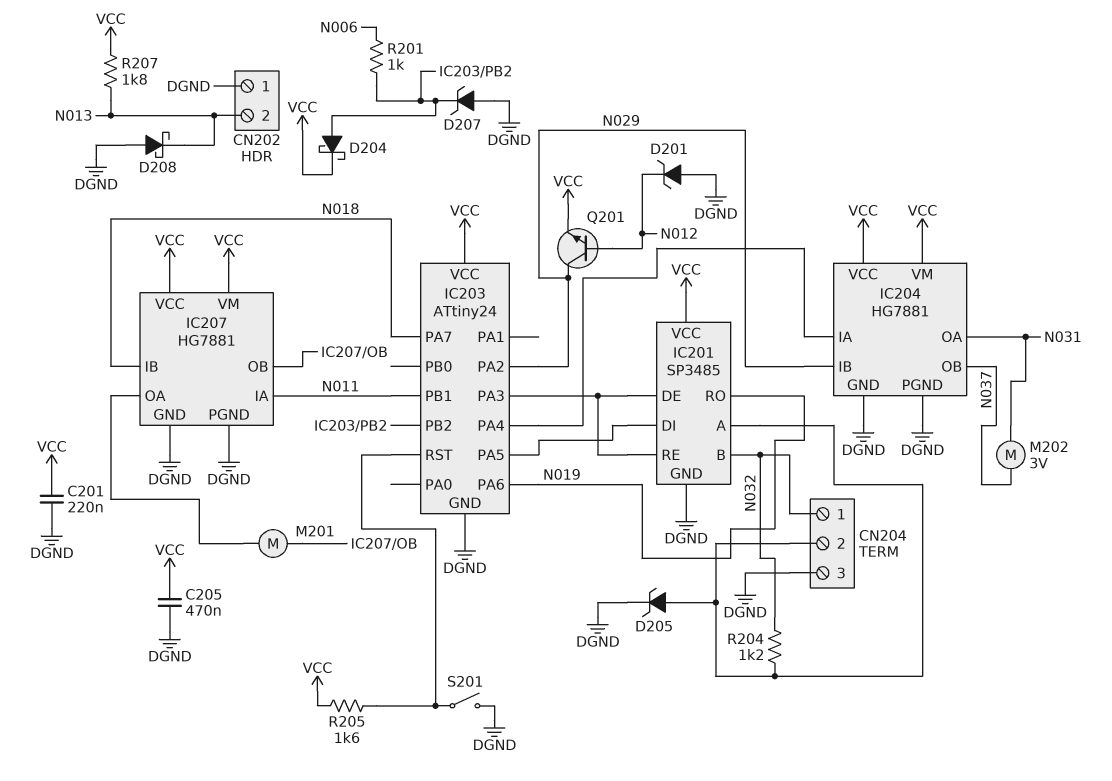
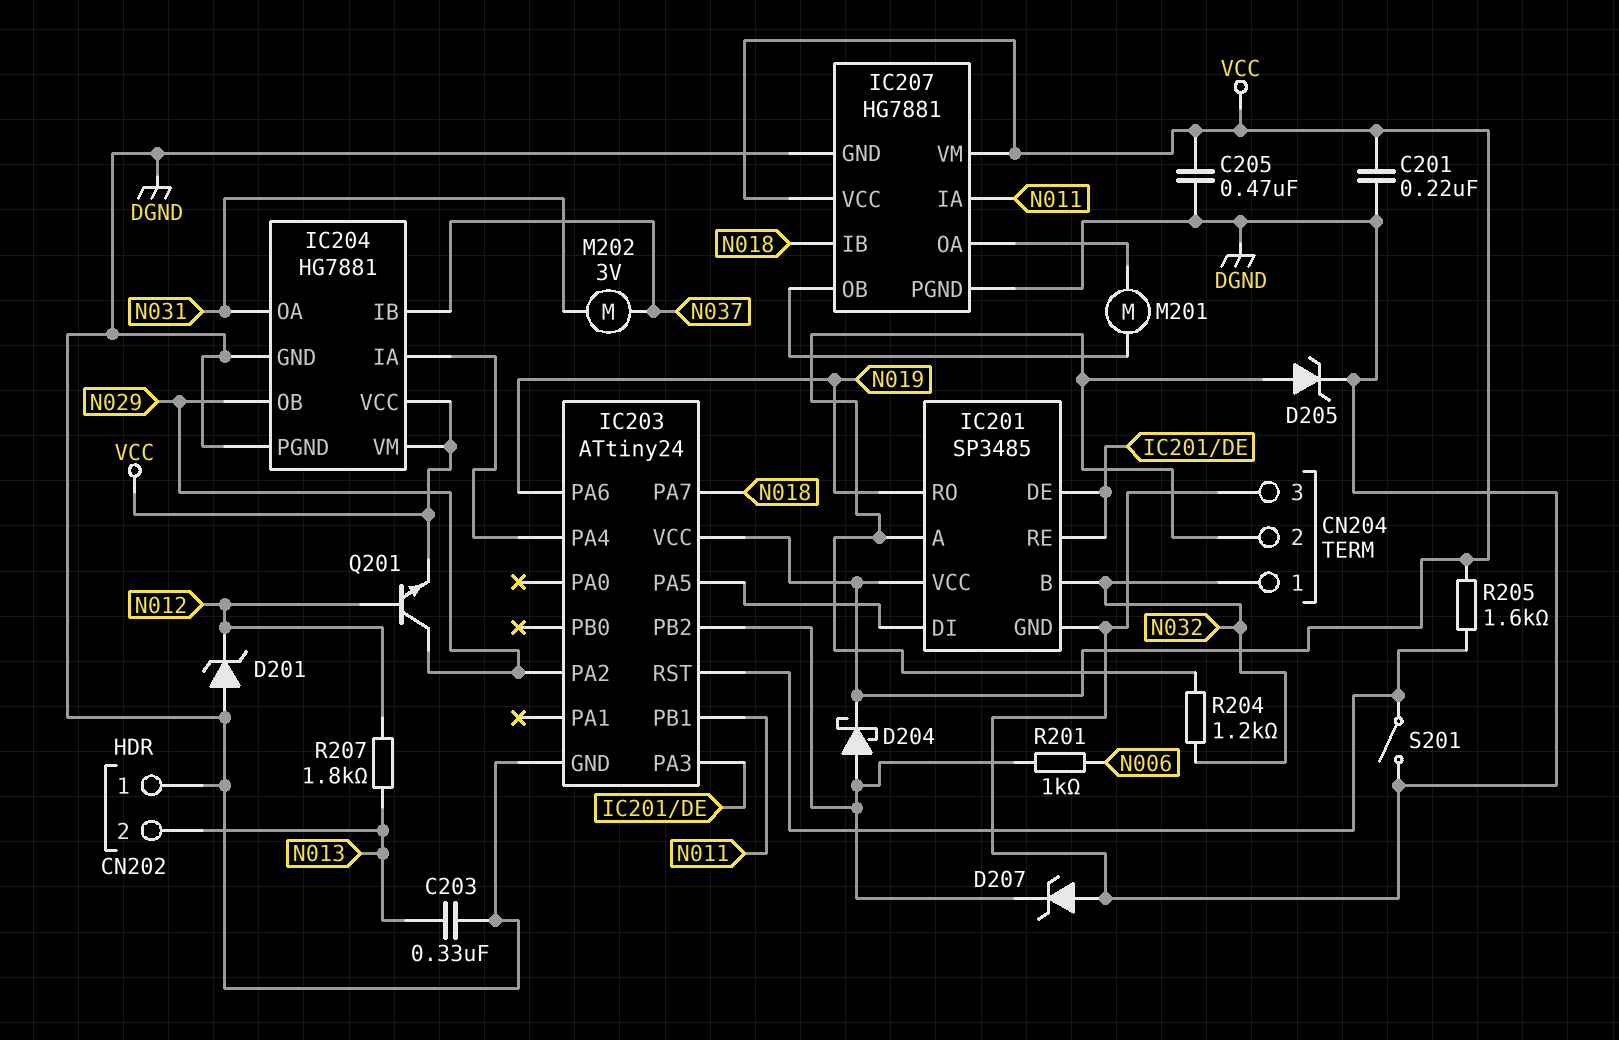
C203: none -> 330nF (DGND, N013)
D208: schottky (A DGND, K N013) -> none
IC204 pin IB: N029 -> N037
IC204 pin OB: N037 -> N029
R207: 1.8k (N013, VCC) -> 1.8k (N012, N013)

